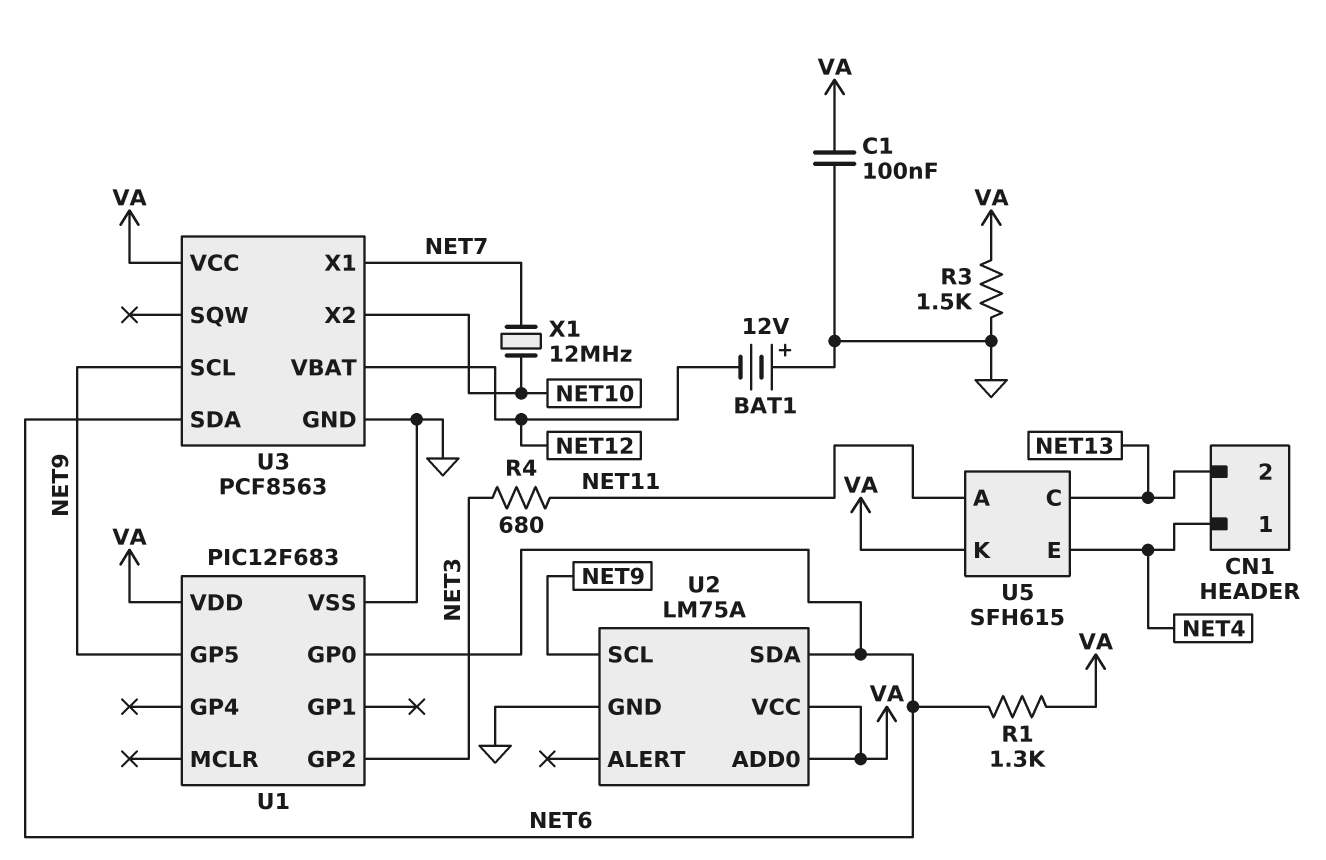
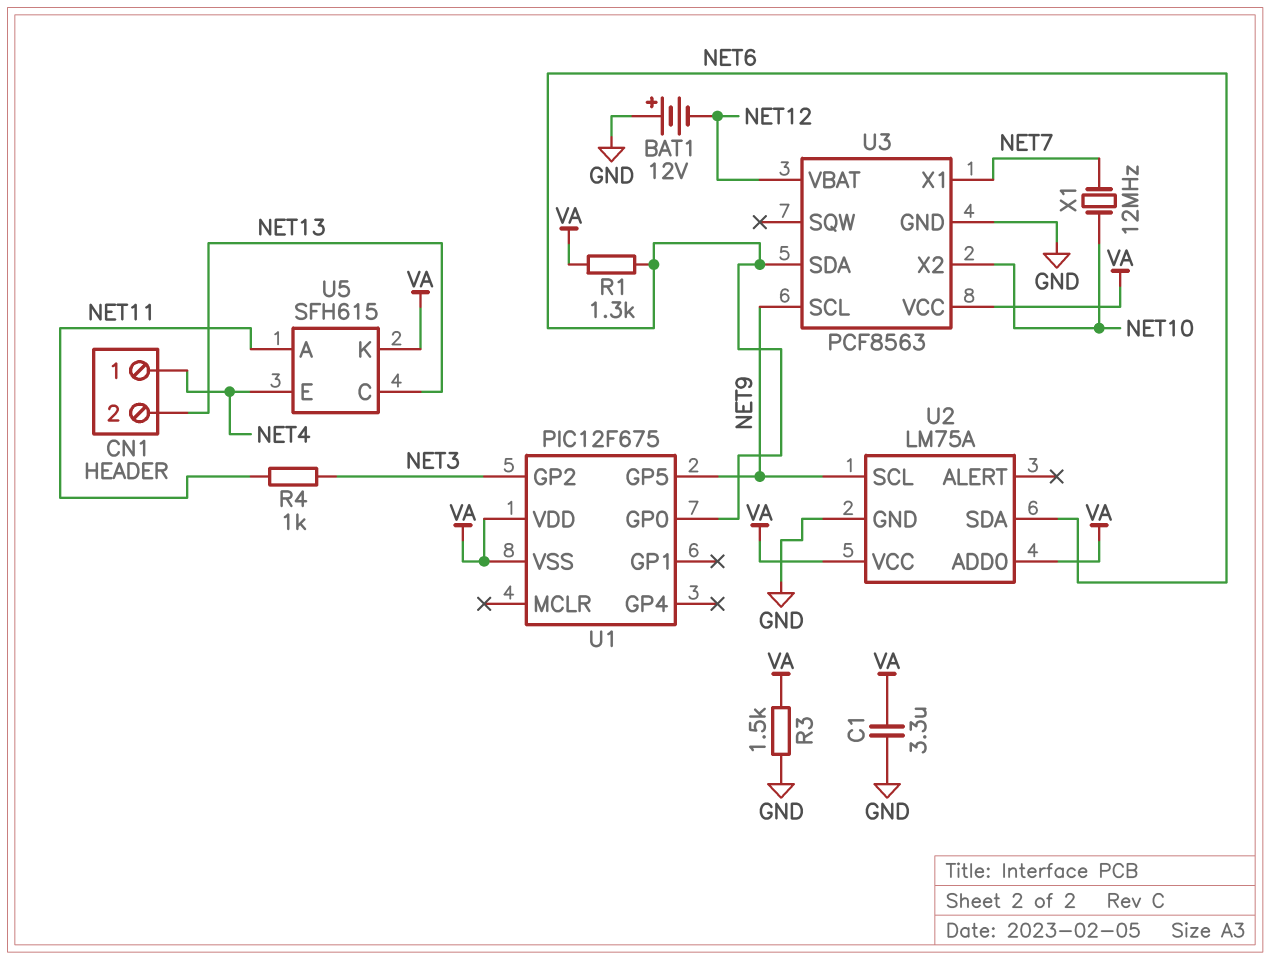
C1: 100nF (GND, VA) -> 3.3uF (GND, VA)
R4: 680 (NET3, NET11) -> 1k (NET3, NET11)
U1: PIC12F683 -> PIC12F675
U1 pin VSS: GND -> VA

